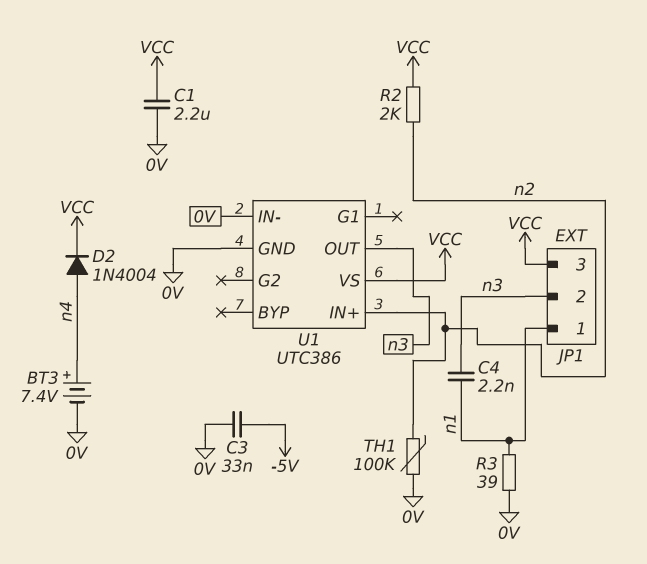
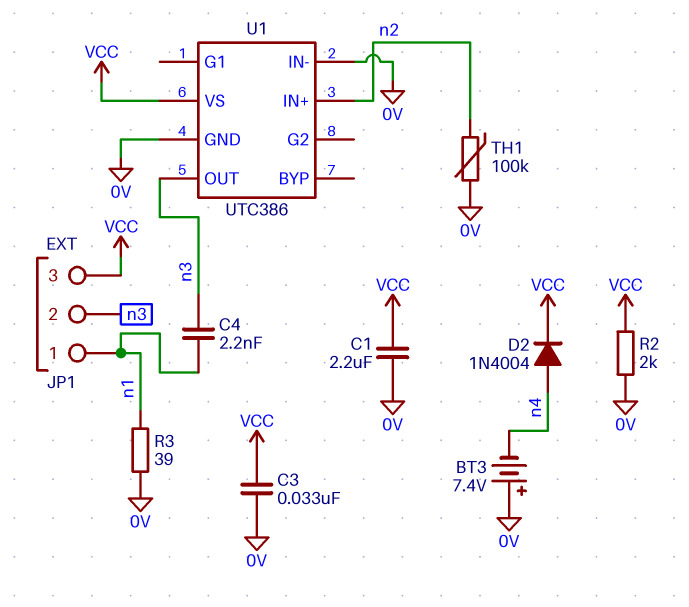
BT3: 7.4V (plus n4, minus 0V) -> 7.4V (plus 0V, minus n4)
C3: 33nF (-5V, 0V) -> 33nF (0V, VCC)
R2: 2k (VCC, n2) -> 2k (0V, VCC)

